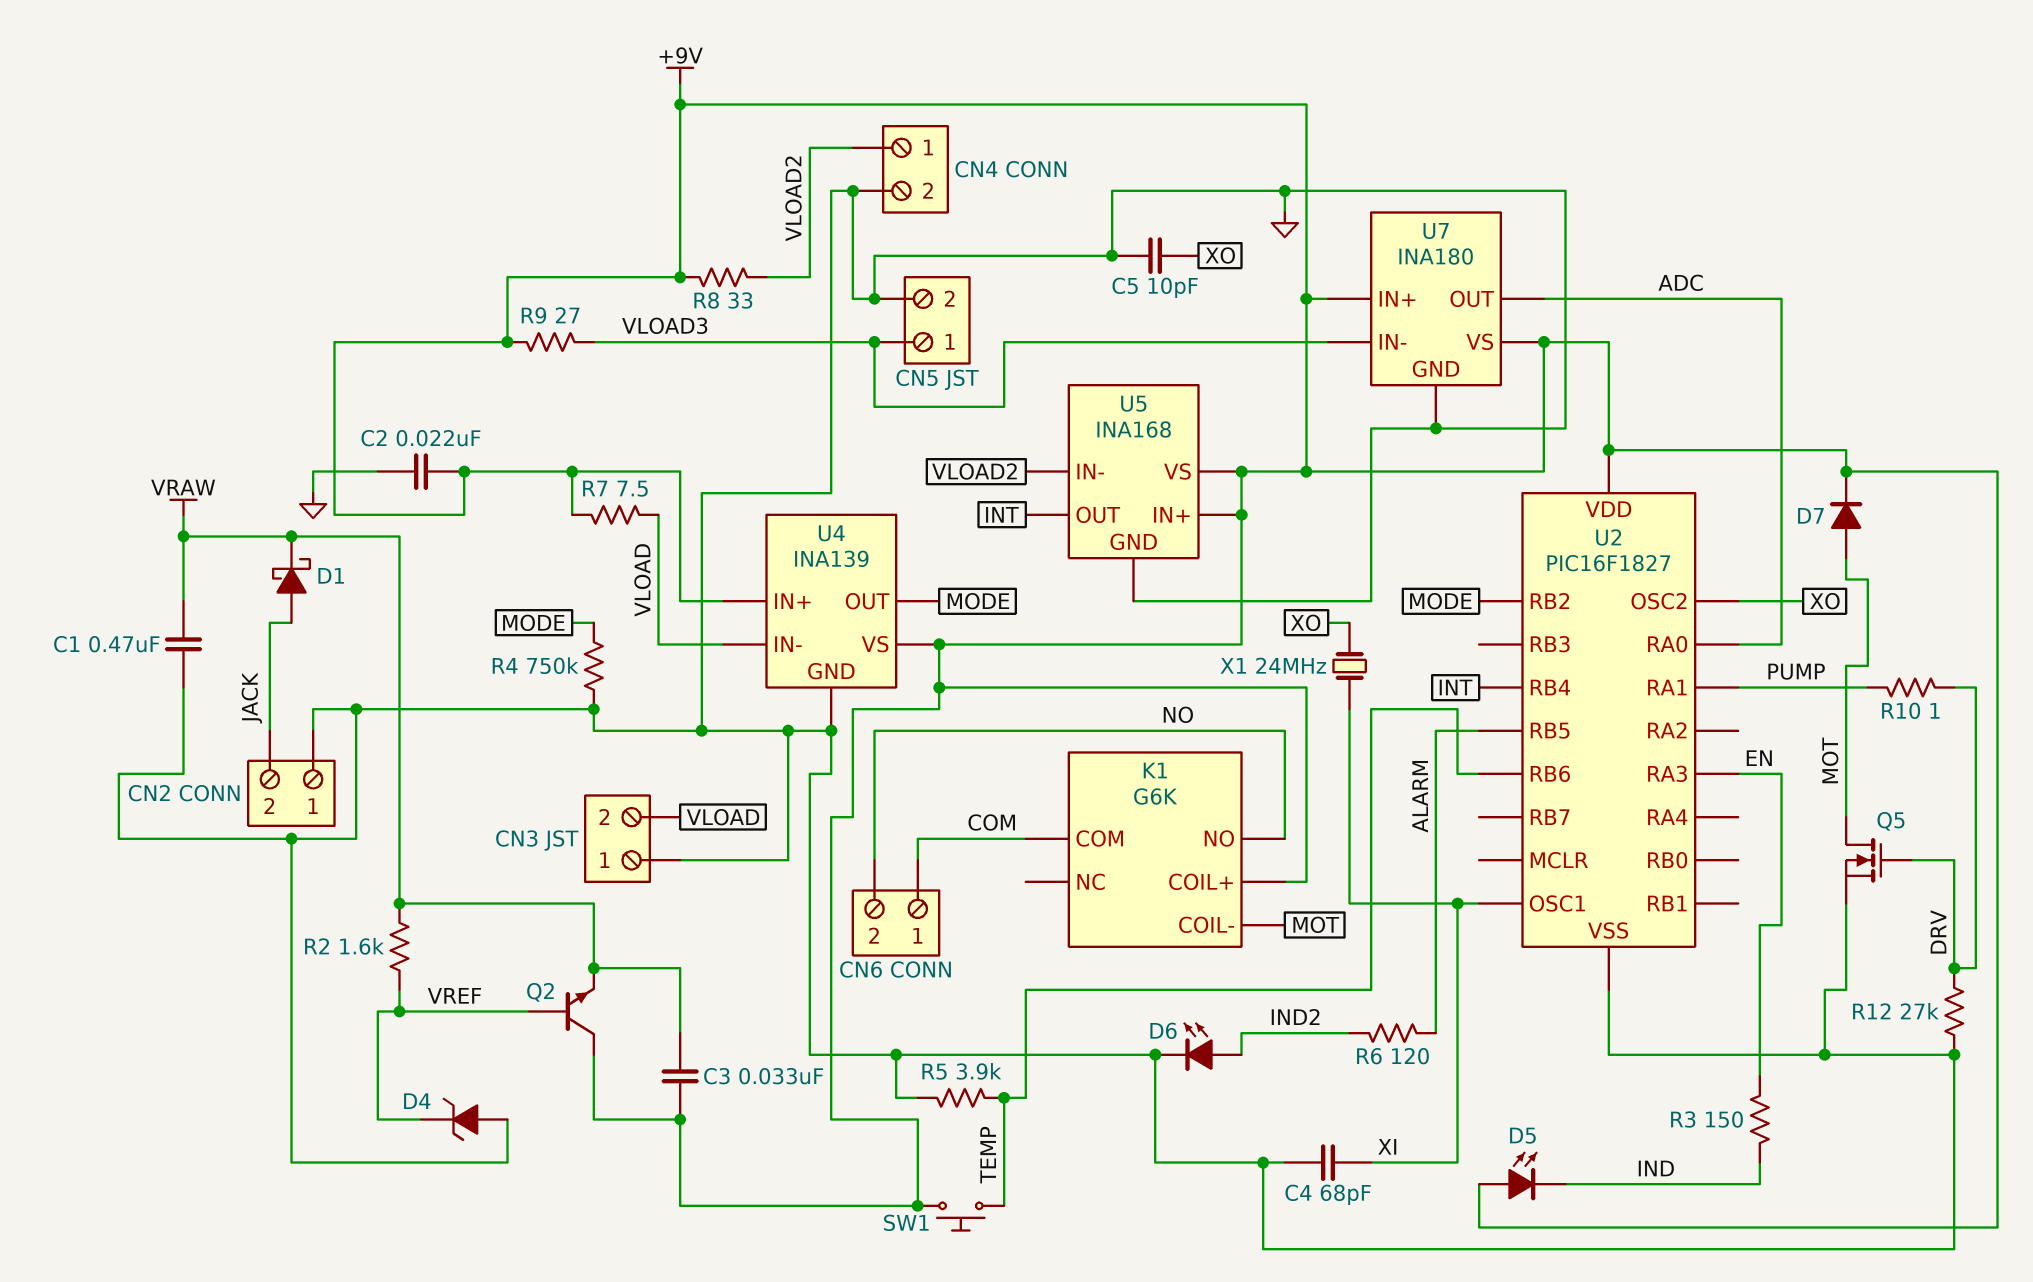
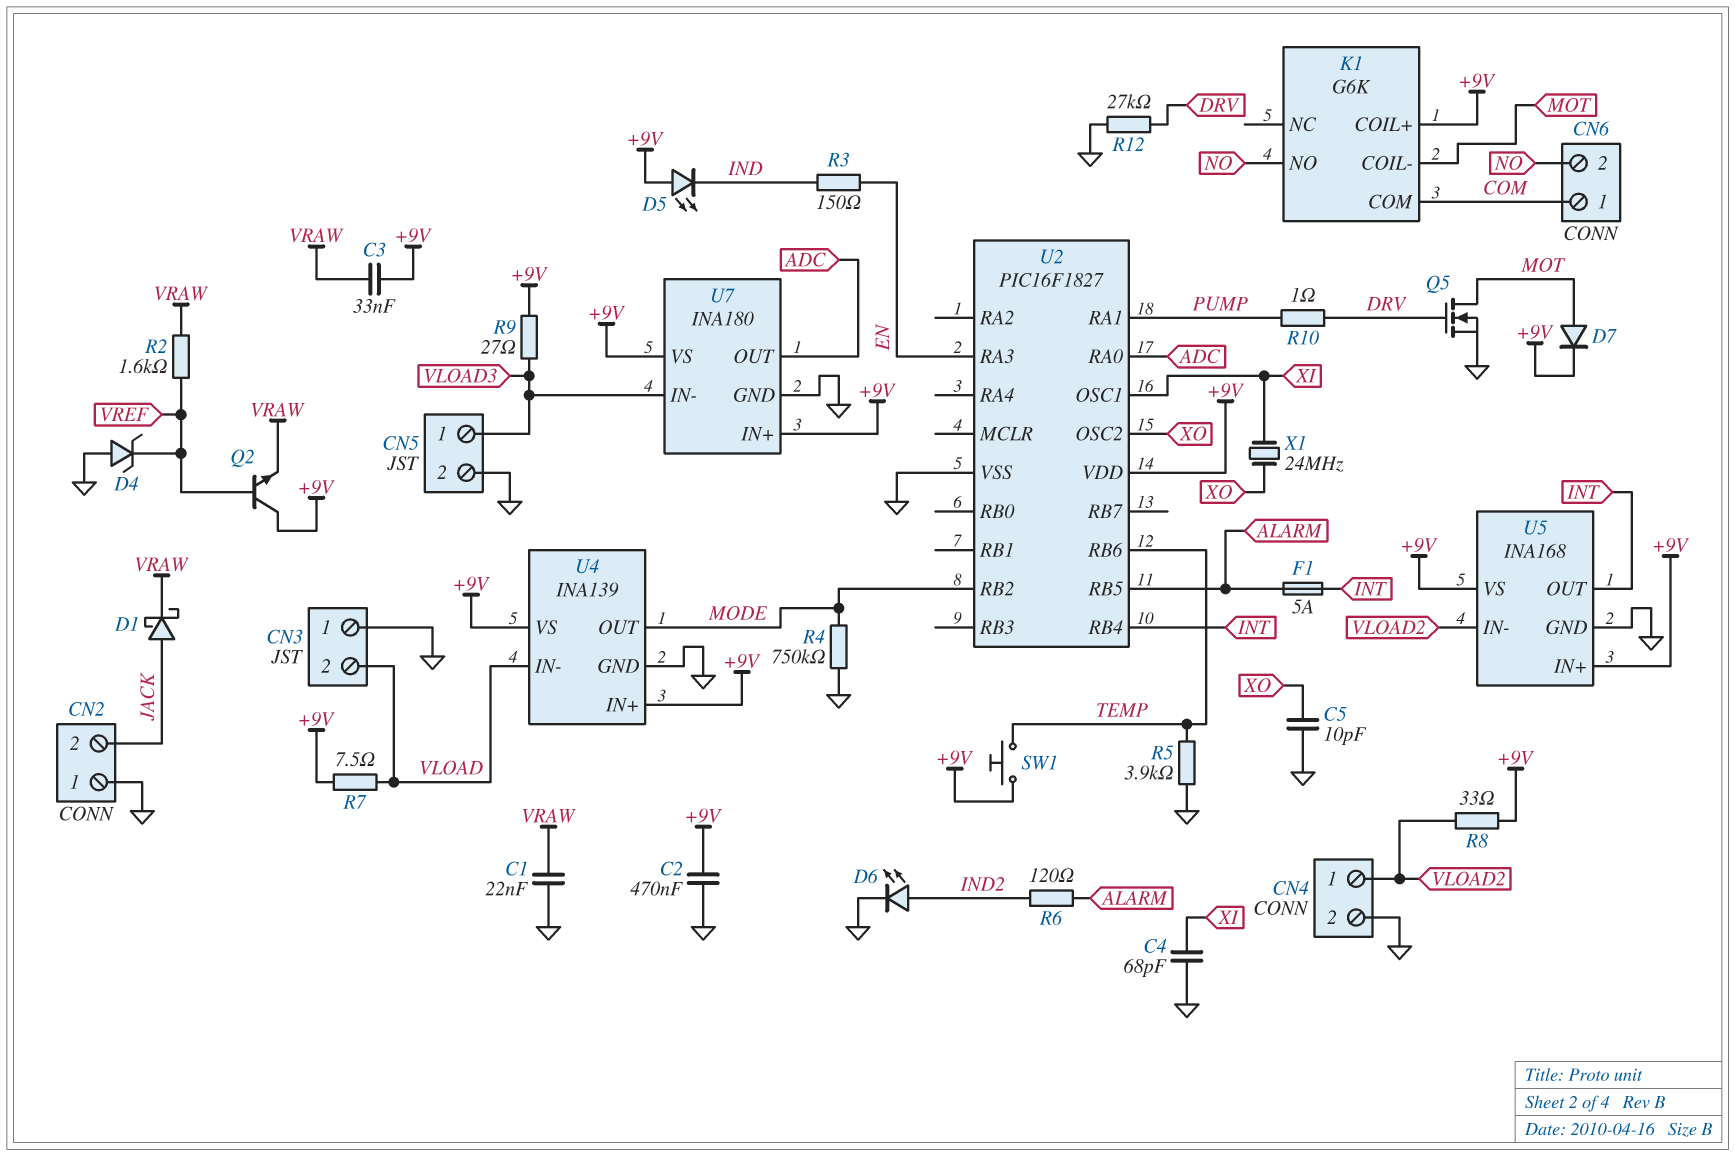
C1: 470nF (GND, VRAW) -> 22nF (GND, VRAW)
C2: 22nF (+9V, GND) -> 470nF (+9V, GND)
F1: none -> 5A (ALARM, INT)

